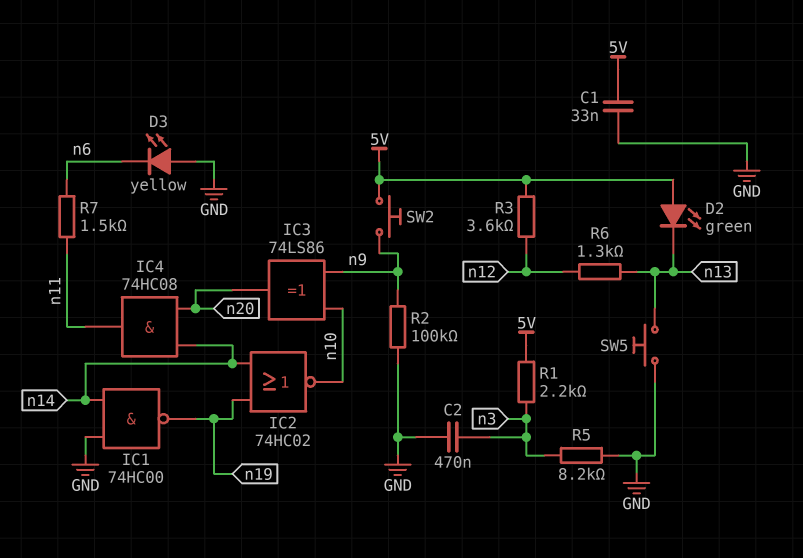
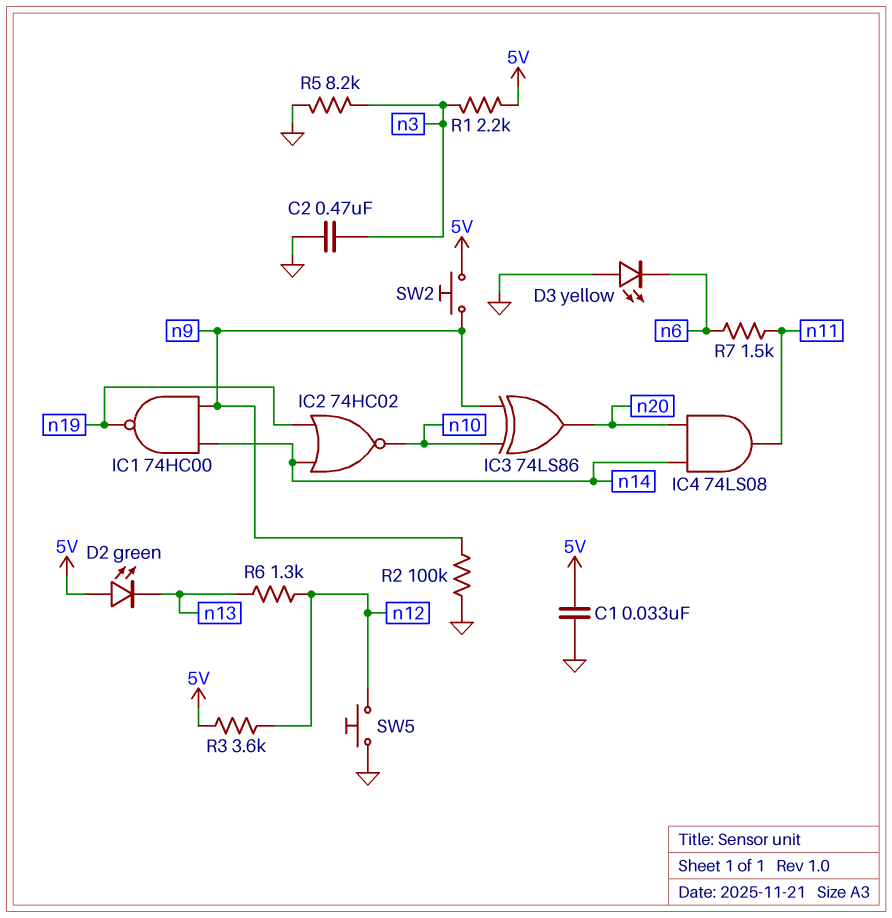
IC1: NAND 74HC00 (in GND, in n14, out n19) -> NAND 74HC00 (in n9, in n14, out n19)
IC4: AND 74HC08 (in n14, in n20, out n11) -> AND 74LS08 (in n14, in n20, out n11)
SW5: button (GND, n13) -> button (GND, n12)

